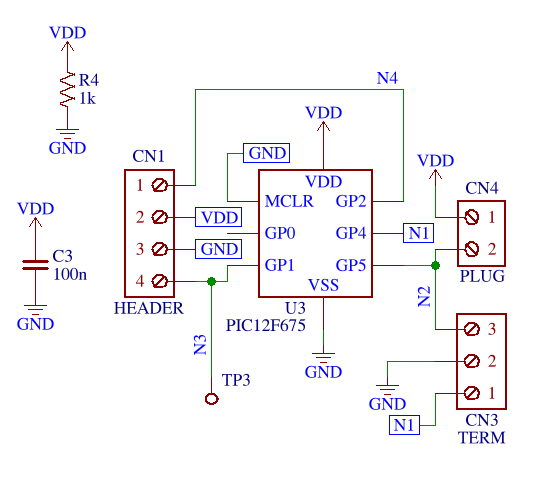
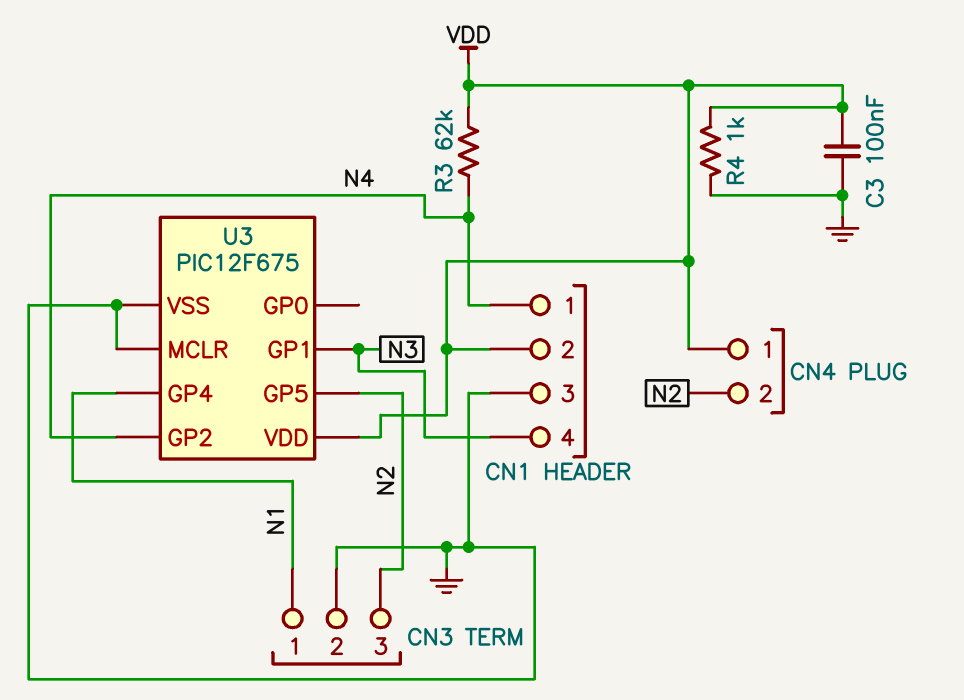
R3: none -> 62k (N4, VDD)
TP3: test point (N3) -> none

